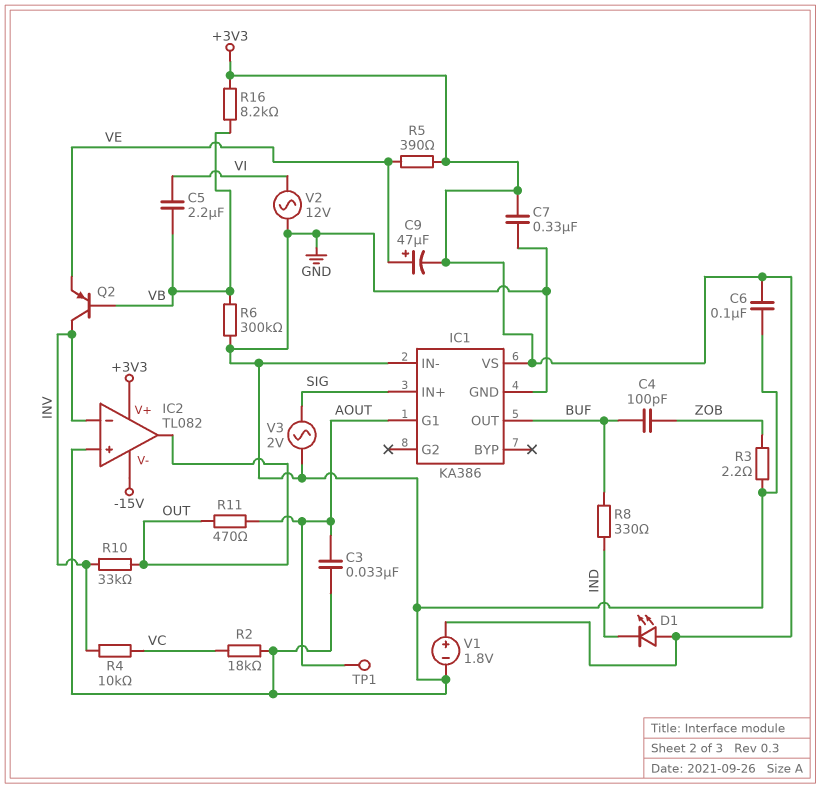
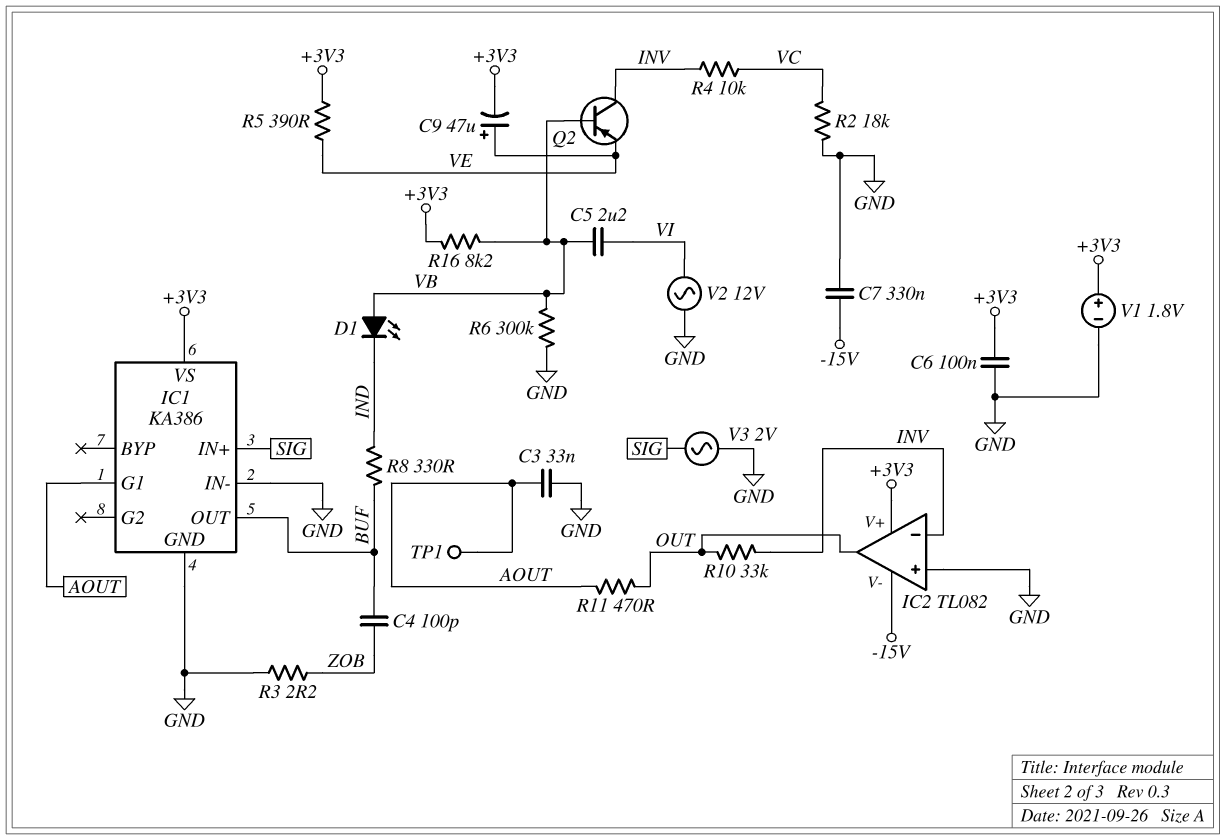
C7: 330nF (+3V3, GND) -> 330nF (-15V, GND)
D1: LED (A +3V3, K IND) -> LED (A VB, K IND)

